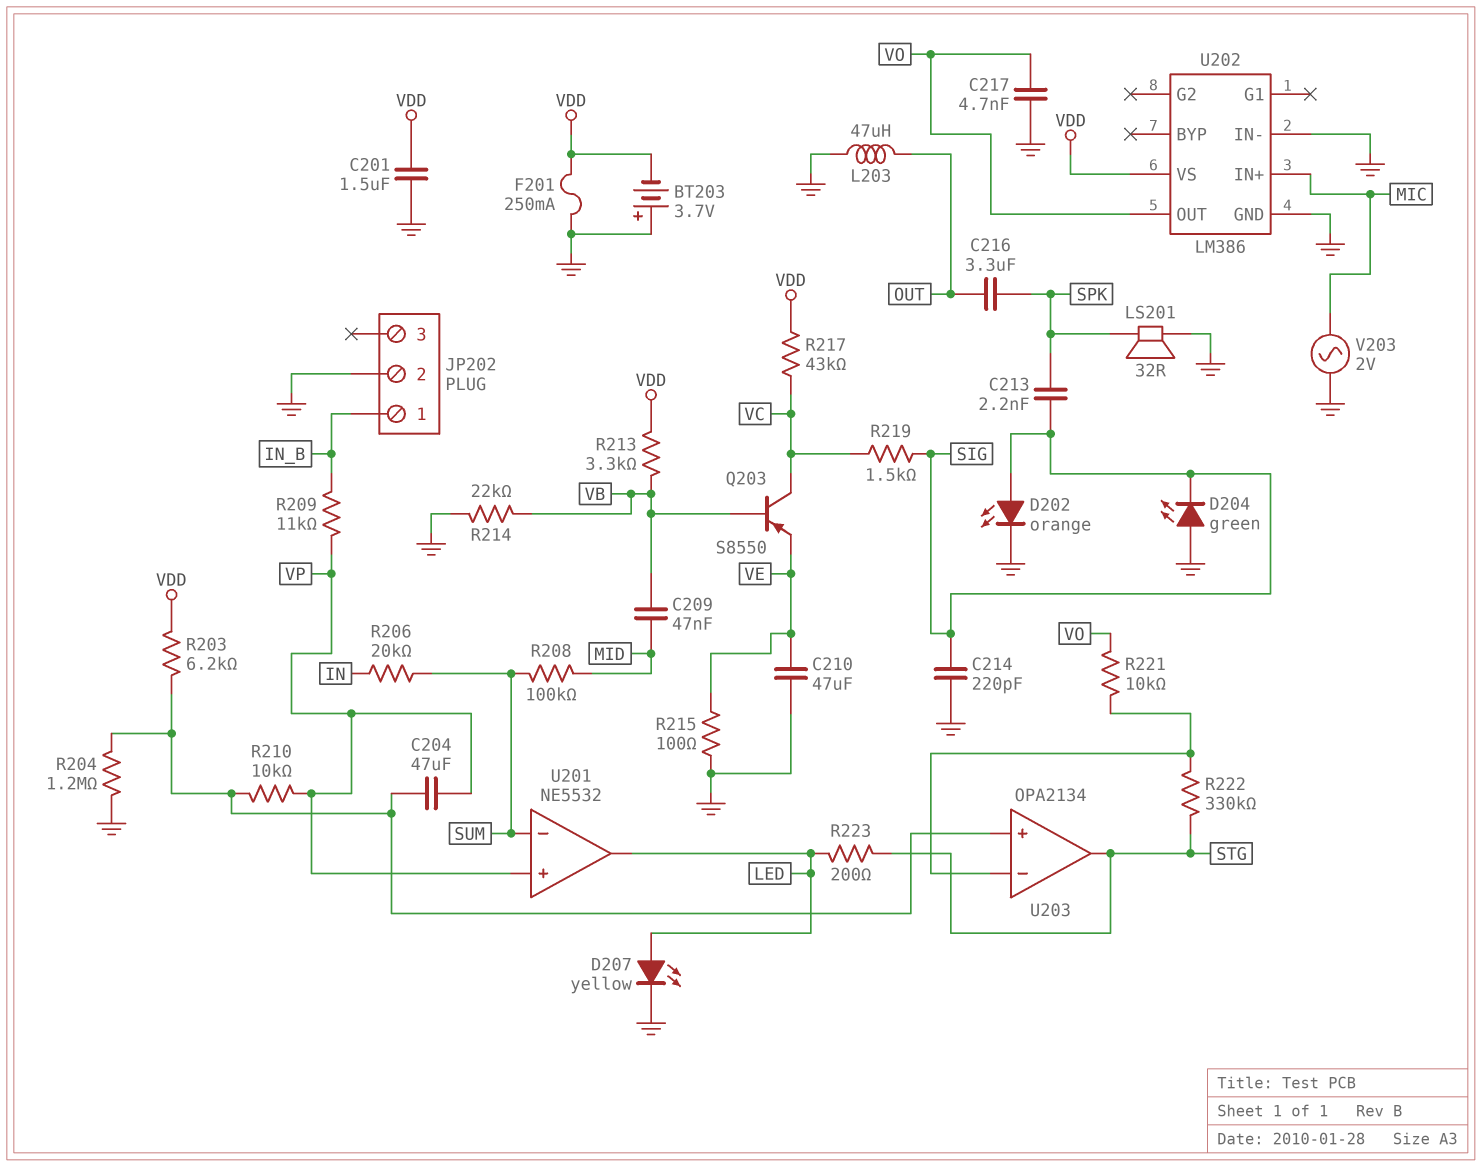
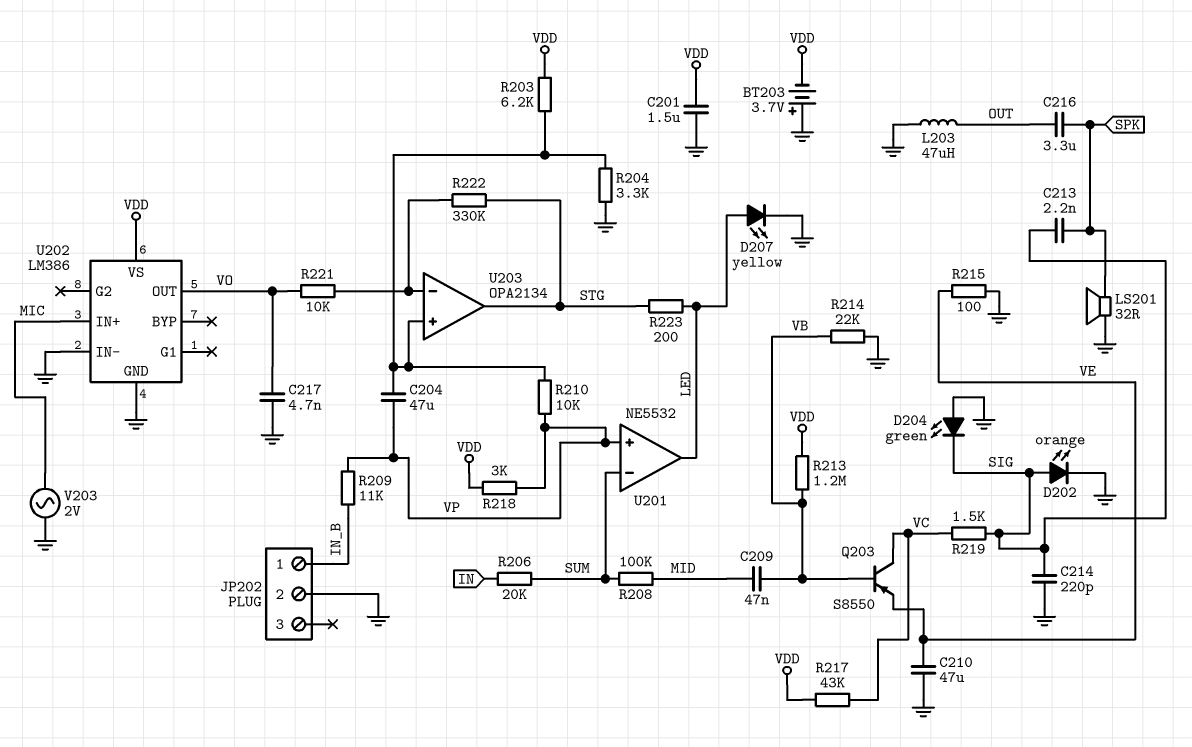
F201: 250mA (GND, VDD) -> none
R204: 1.2M (GND, U203/in+) -> 3.3k (GND, U203/in+)
R213: 3.3k (VB, VDD) -> 1.2M (VB, VDD)
R218: none -> 3k (VDD, VP)

